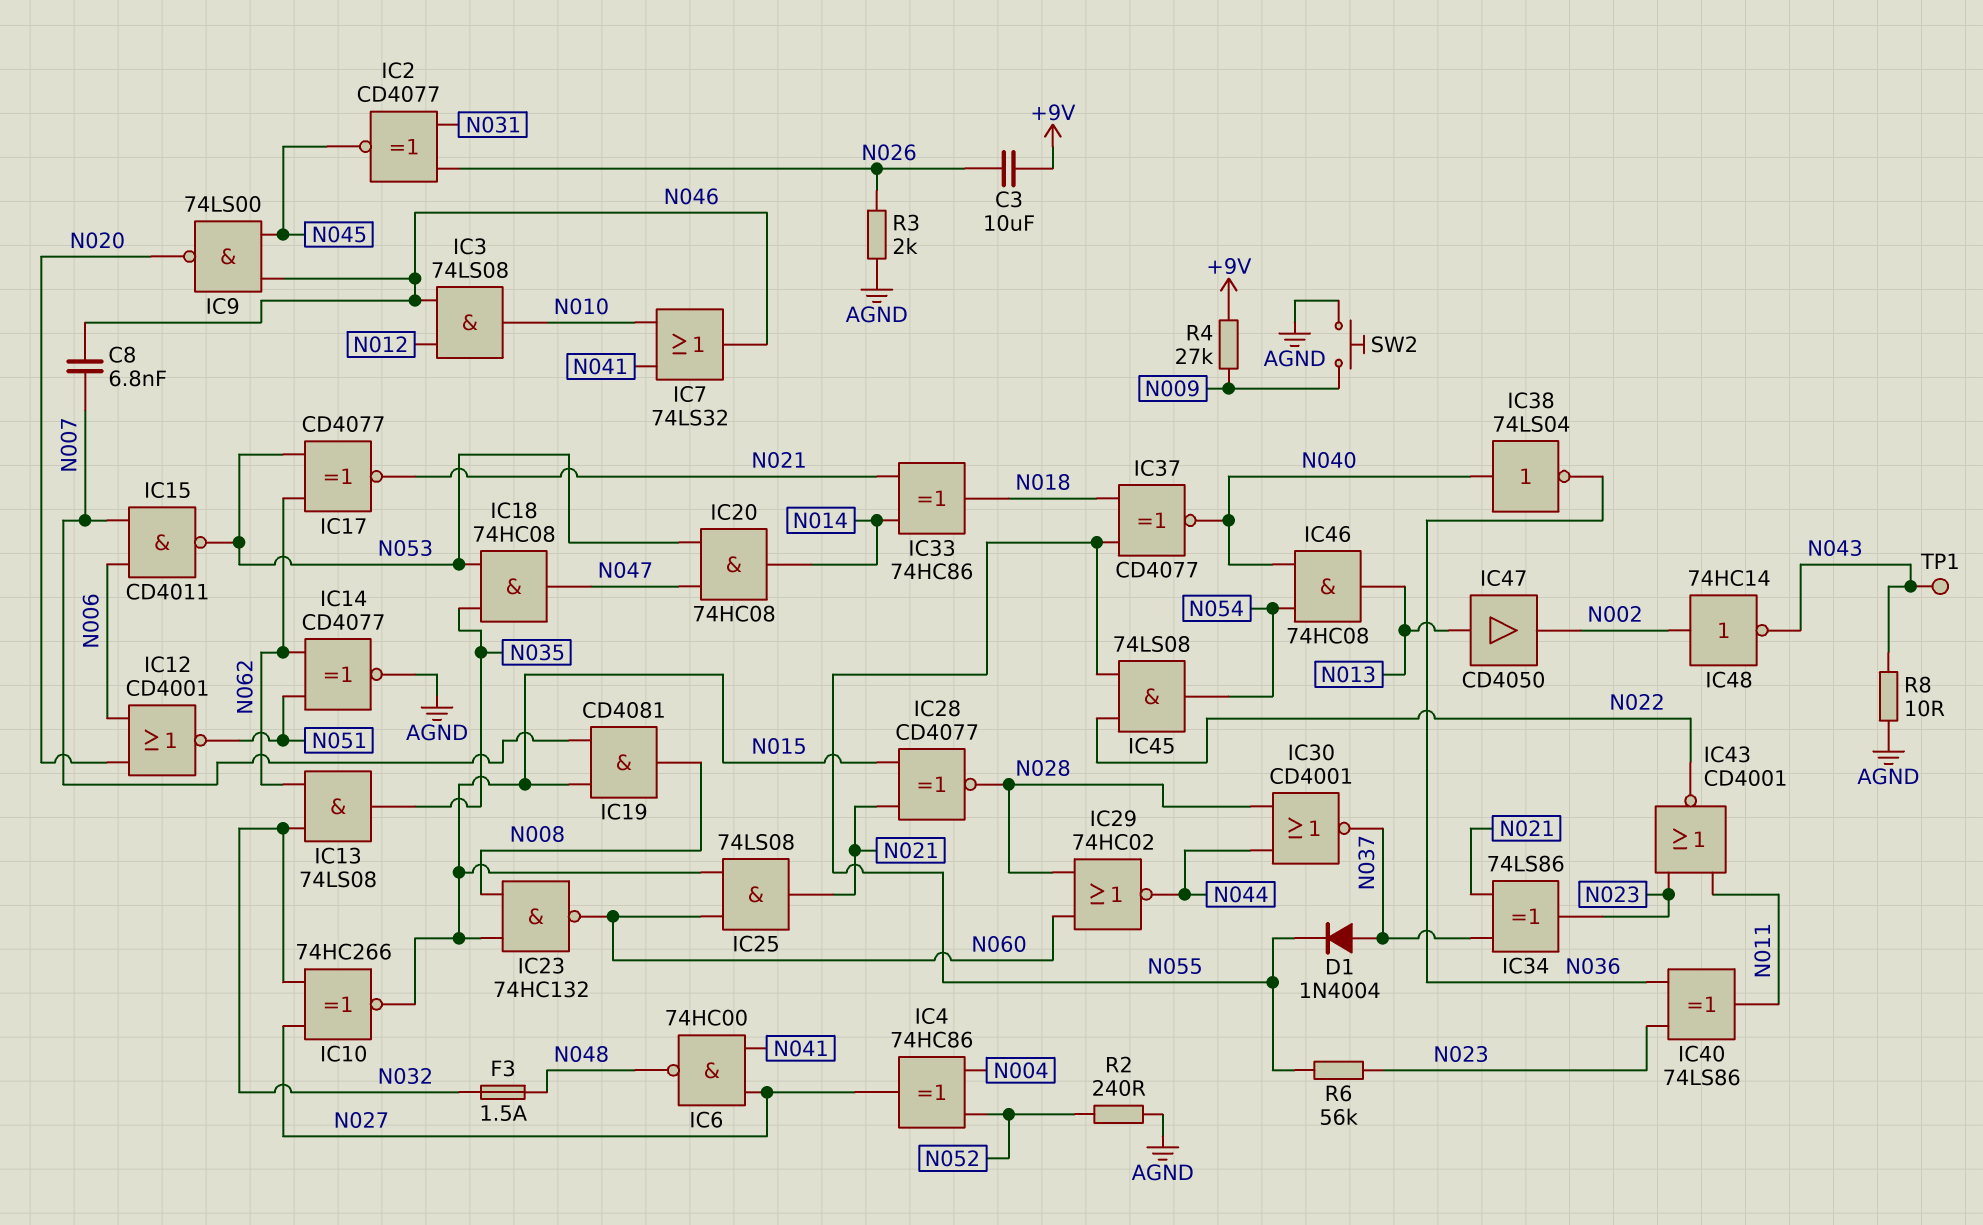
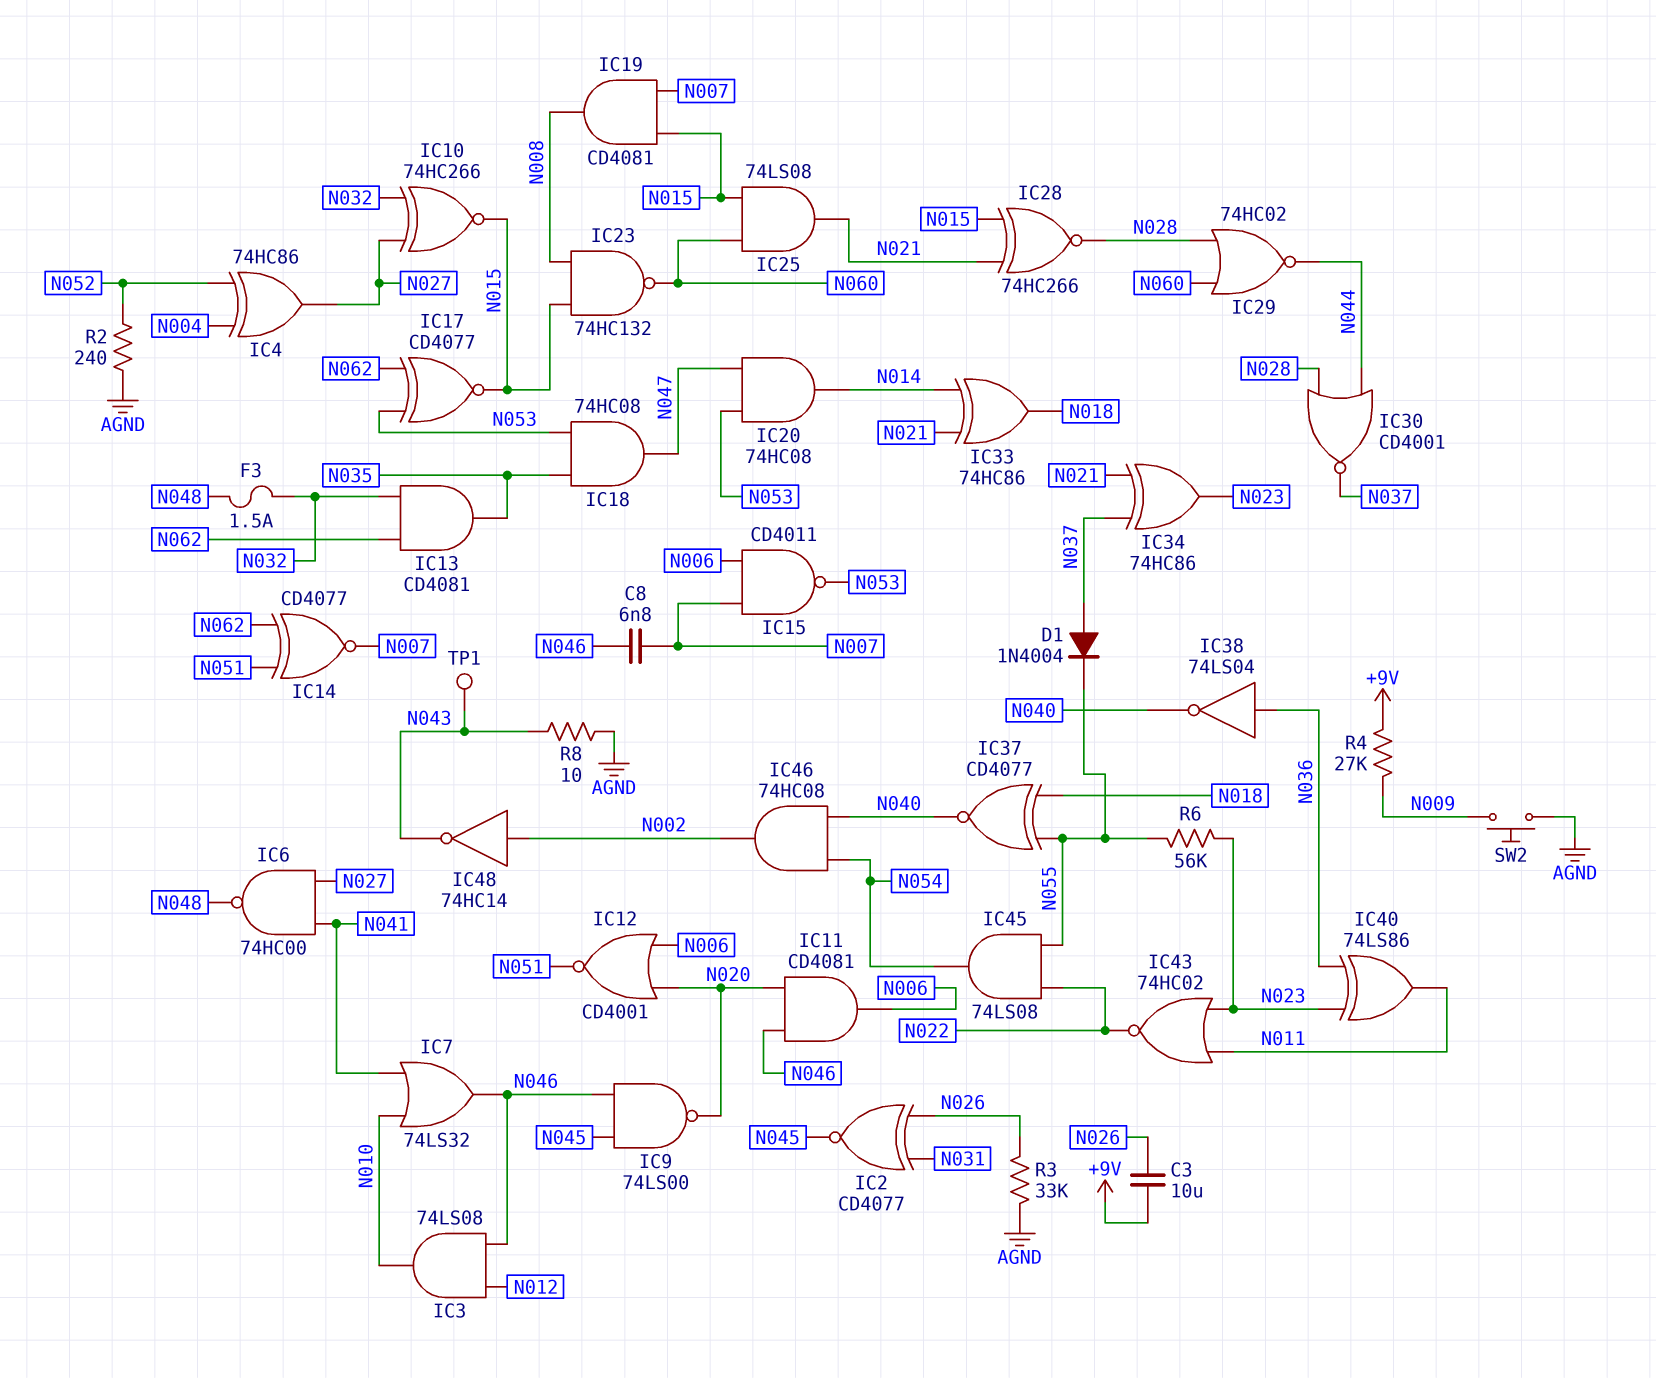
IC11: none -> AND CD4081 (in N020, in N046, out N006)
IC13: AND 74LS08 (in N032, in N062, out N035) -> AND CD4081 (in N032, in N062, out N035)
IC14: XNOR CD4077 (in N051, in N062, out AGND) -> XNOR CD4077 (in N051, in N062, out N007)
IC17: XNOR CD4077 (in N053, in N062, out N021) -> XNOR CD4077 (in N053, in N062, out N015)
IC28: XNOR CD4077 (in N015, in N021, out N028) -> XNOR 74HC266 (in N015, in N021, out N028)
IC34: XOR 74LS86 (in N021, in N037, out N023) -> XOR 74HC86 (in N021, in N037, out N023)
IC38: NOT 74LS04 (in N040, out N036) -> NOT 74LS04 (in N036, out N040)
IC43: NOR CD4001 (in N011, in N023, out N022) -> NOR 74HC02 (in N011, in N023, out N022)
IC46: AND 74HC08 (in N040, in N054, out N013) -> AND 74HC08 (in N040, in N054, out N002)
IC47: buffer CD4050 (in N013, out N002) -> none
R3: 2k (AGND, N026) -> 33k (AGND, N026)

